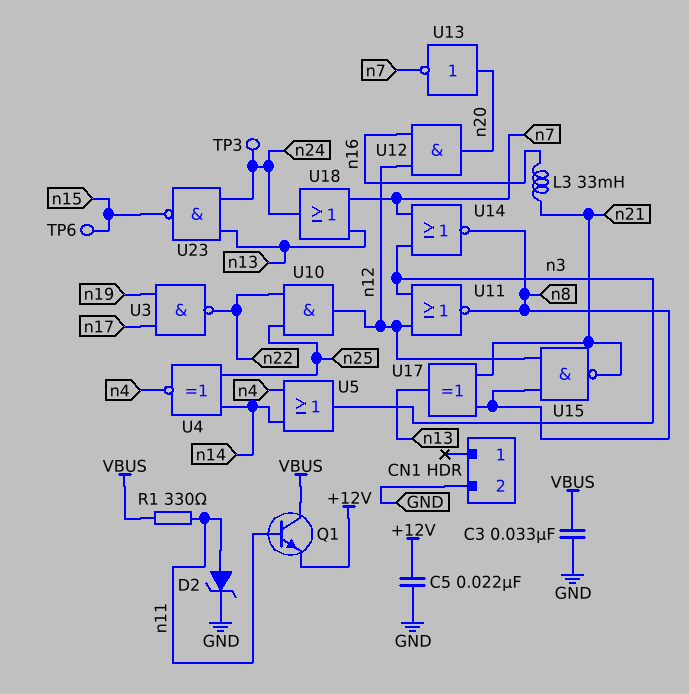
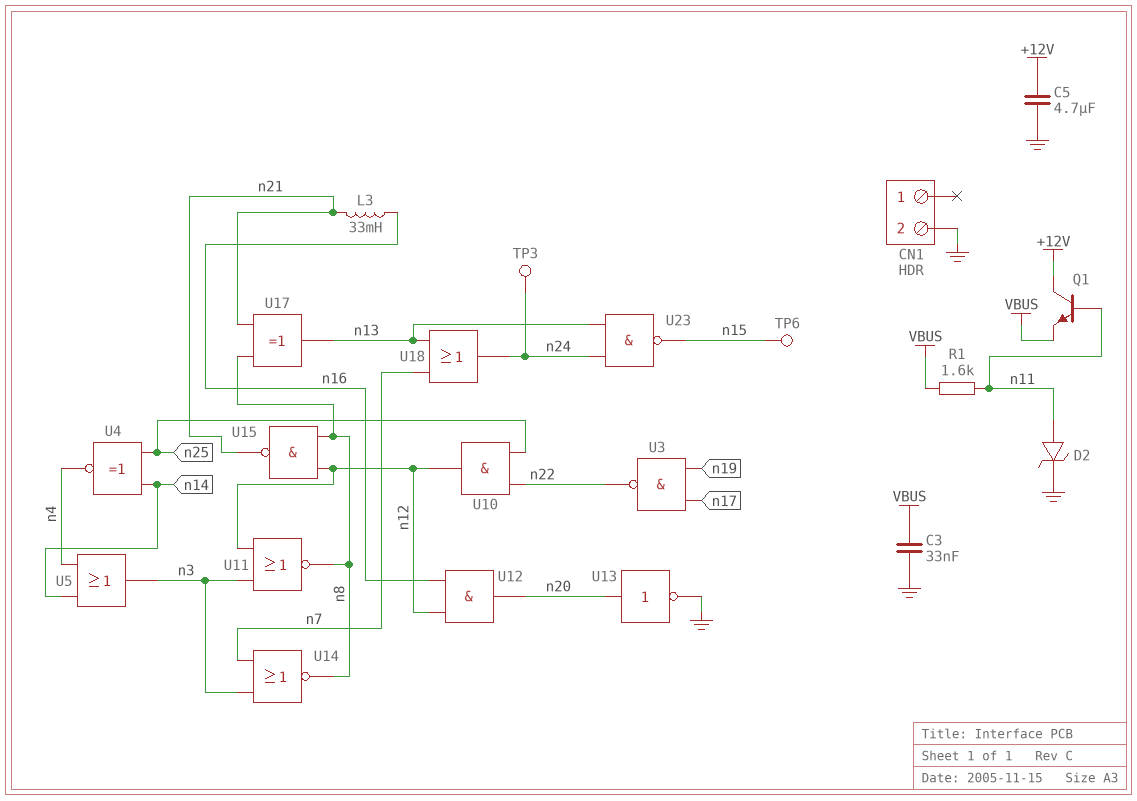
C5: 22nF (+12V, GND) -> 4.7uF (+12V, GND)
Q1: NPN (B n11, C VBUS, E +12V) -> NPN (B n11, C +12V, E VBUS)
R1: 330 (VBUS, n11) -> 1.6k (VBUS, n11)
U13: NOT (in n20, out n7) -> NOT (in n20, out GND)

